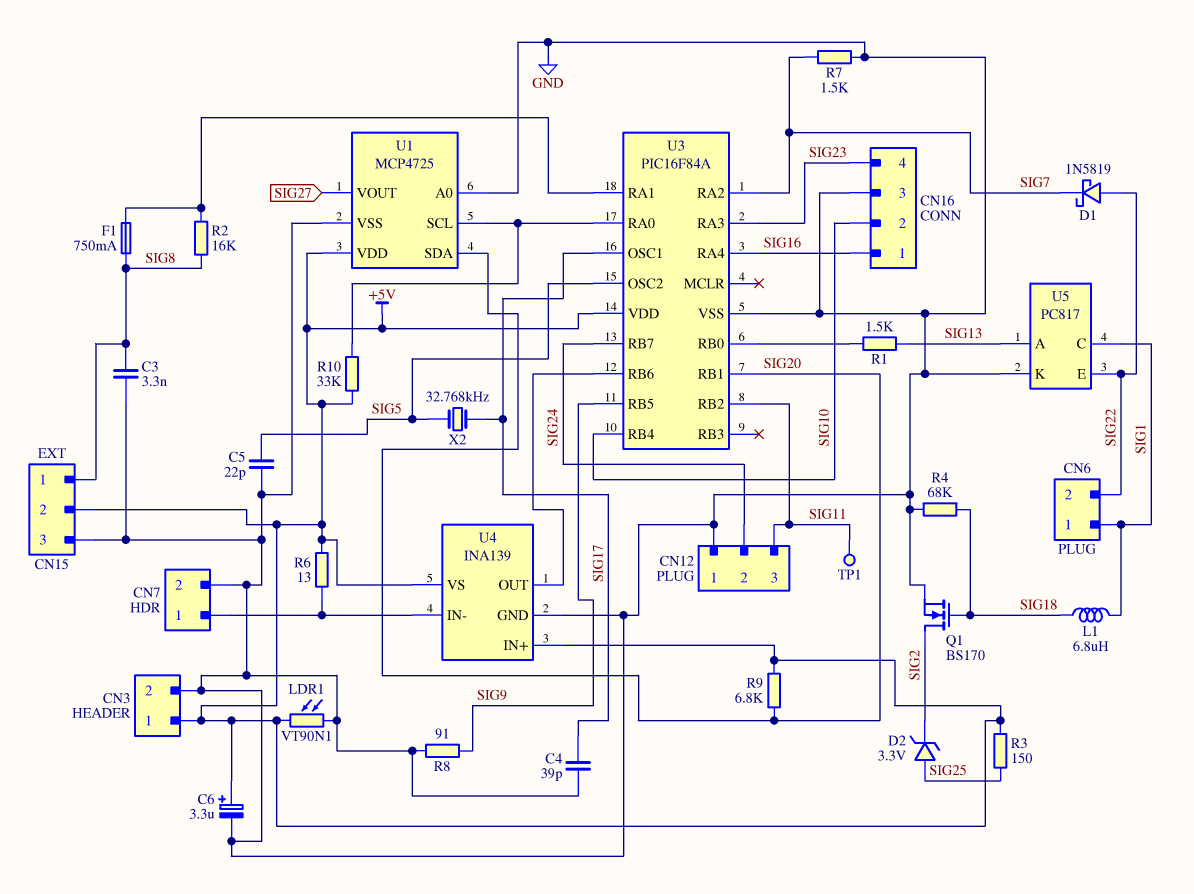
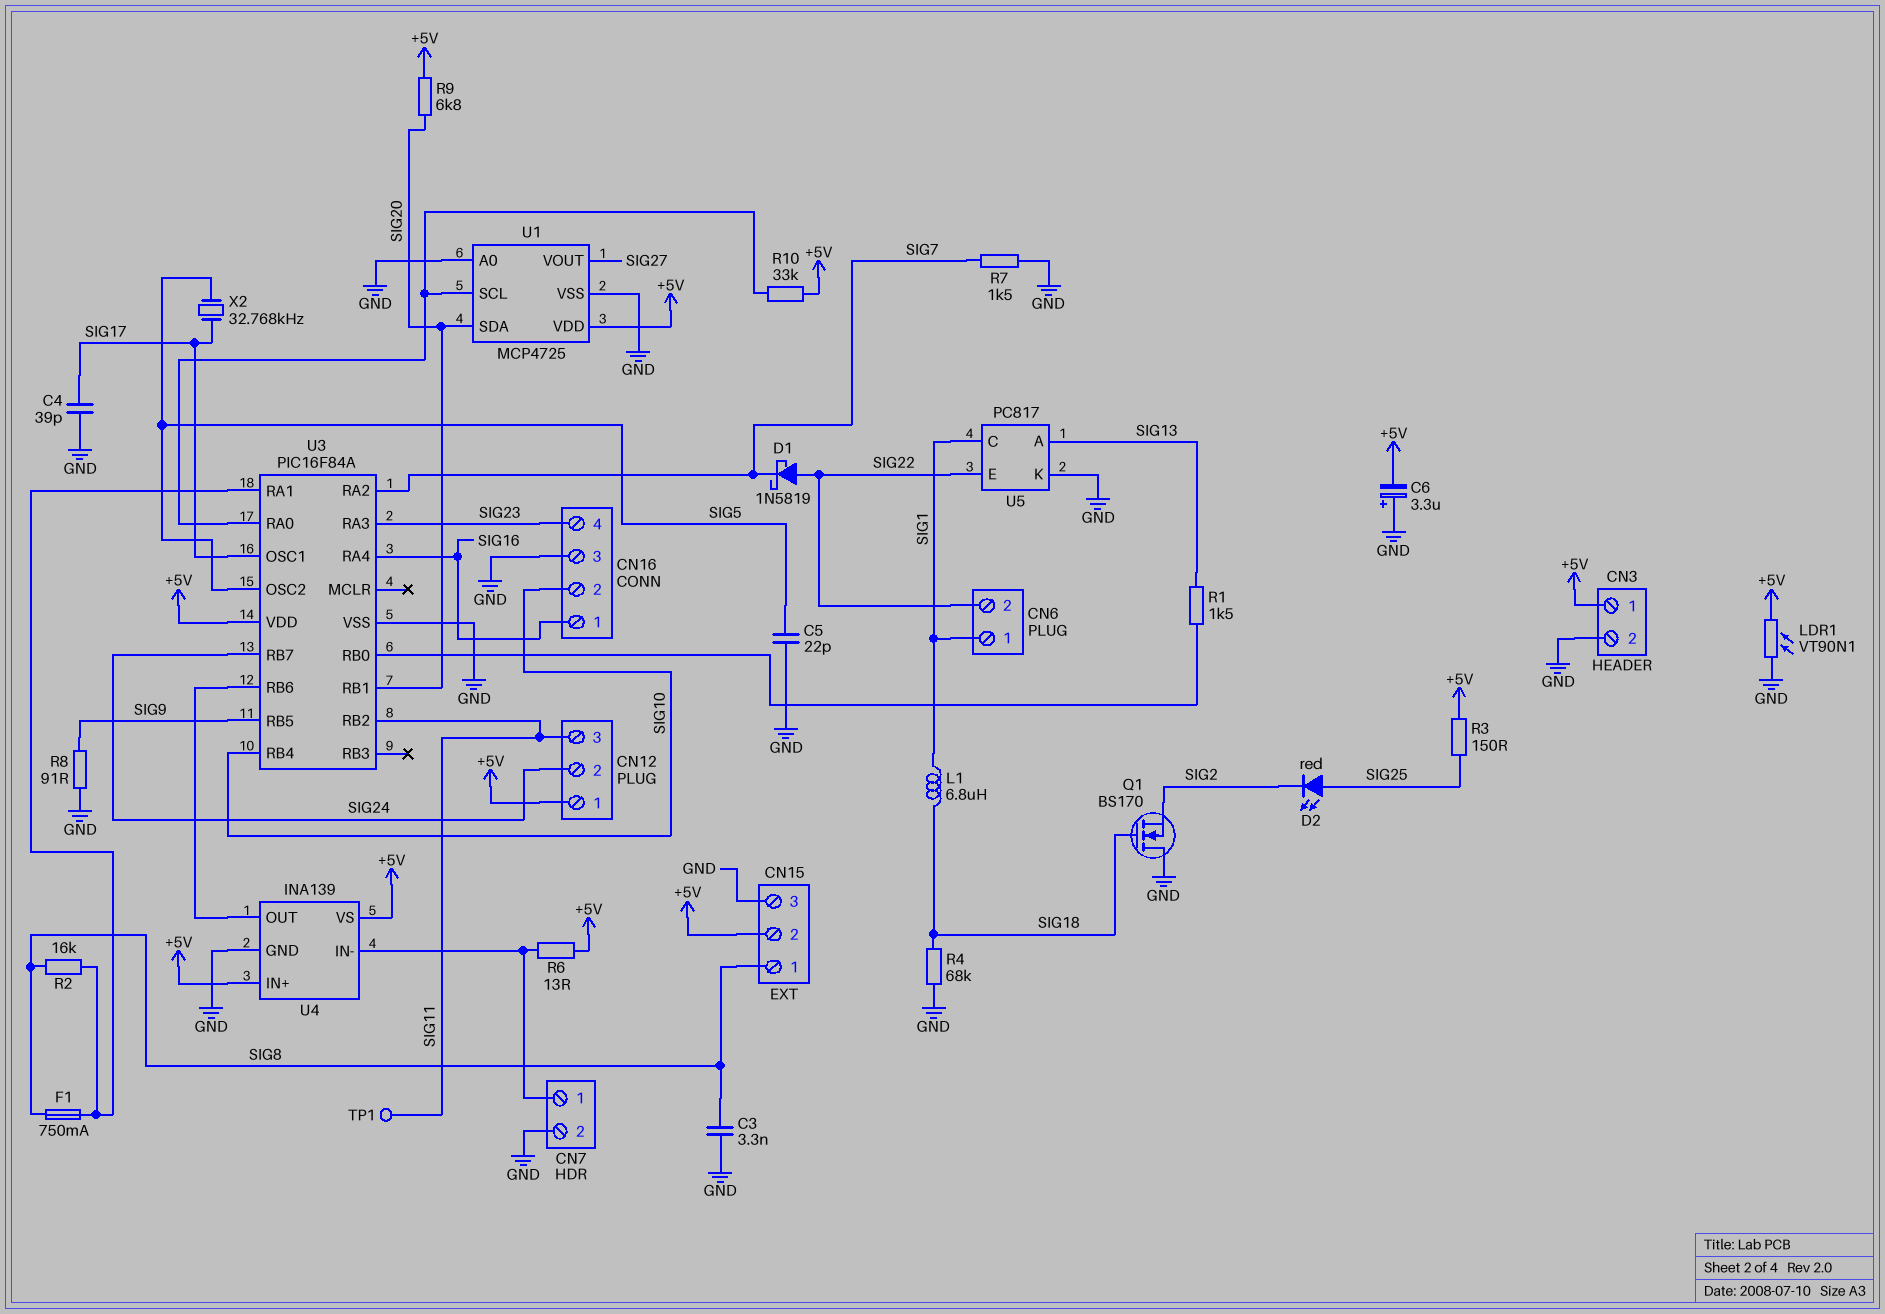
C6: 3.3uF (plus +5V, minus GND) -> 3.3uF (plus GND, minus +5V)
CN12 pin 1: GND -> +5V
D2: zener 3.3V (A SIG25, K SIG2) -> LED red (A SIG25, K SIG2)
Q1: NMOS BS170 (G SIG18, D SIG2, S GND) -> NMOS BS170 (G SIG18, D GND, S SIG2)

